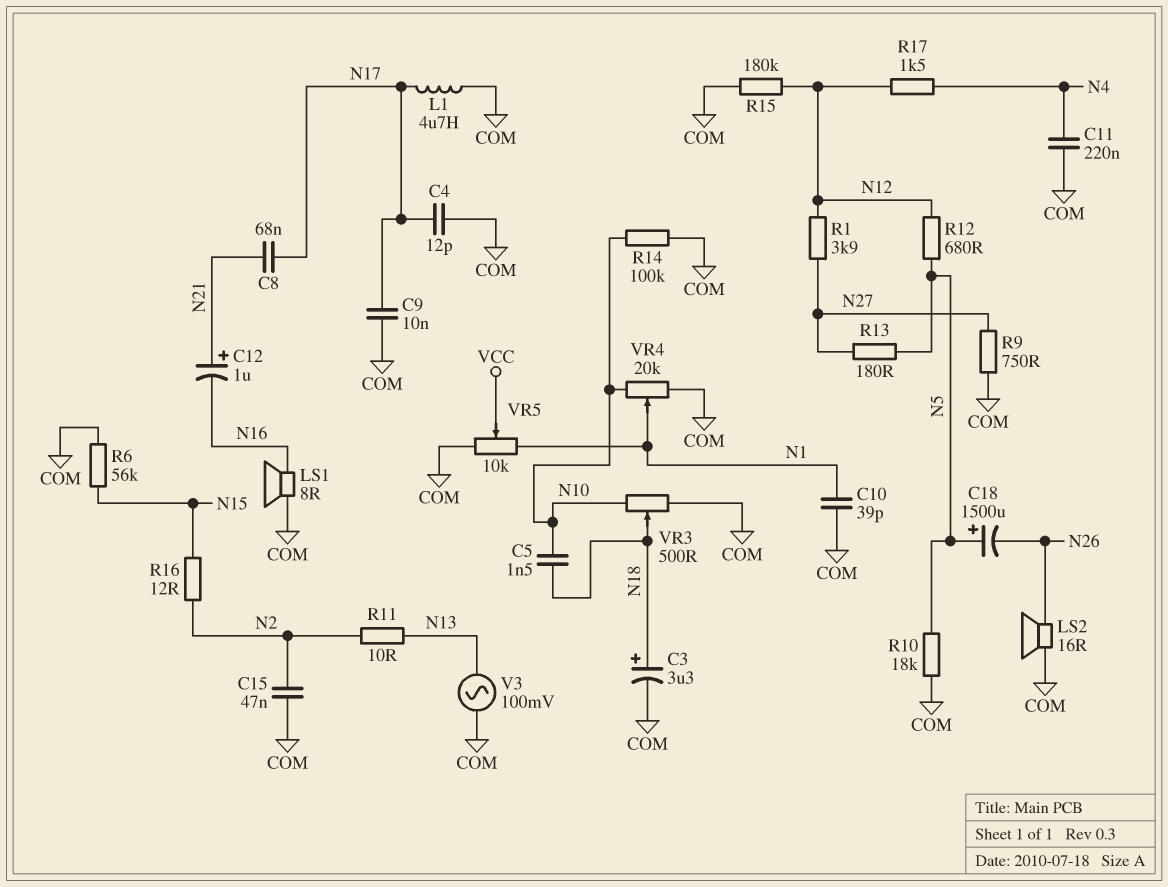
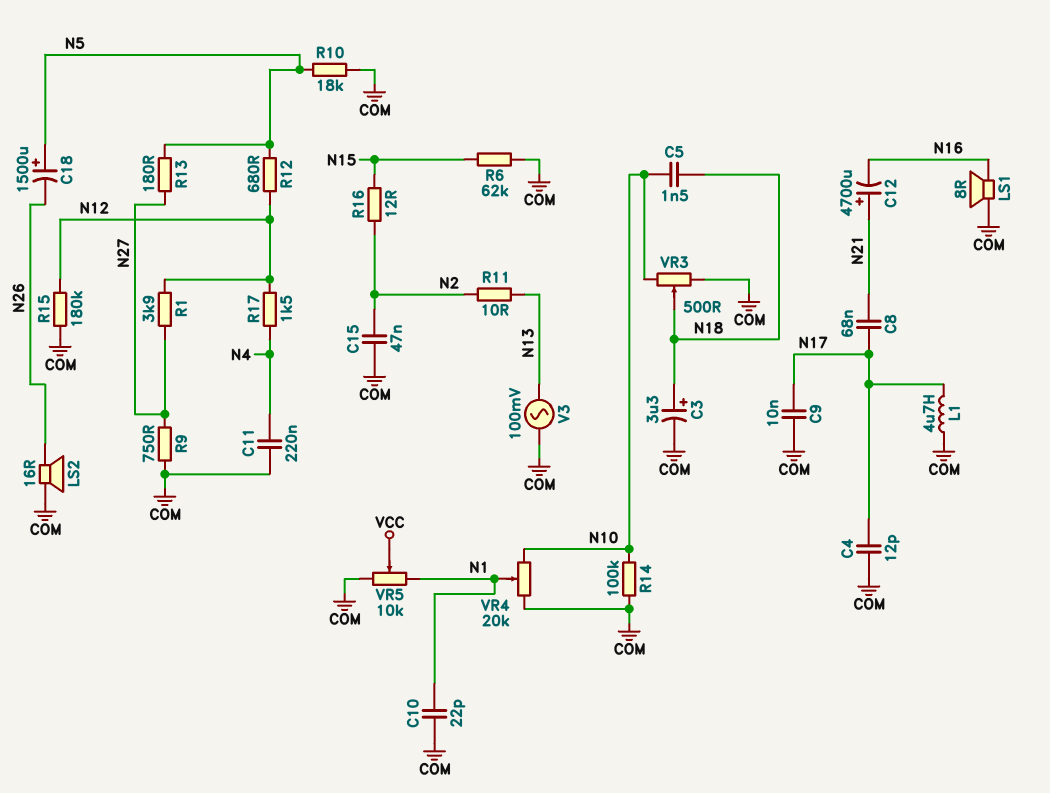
C10: 39pF (COM, N1) -> 22pF (COM, N1)
C12: 1uF (plus N21, minus N16) -> 4700uF (plus N21, minus N16)
R6: 56k (COM, N15) -> 62k (COM, N15)

